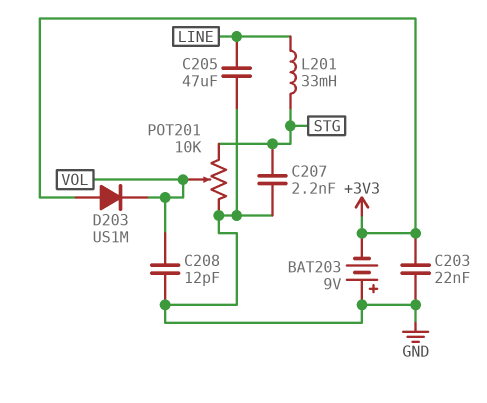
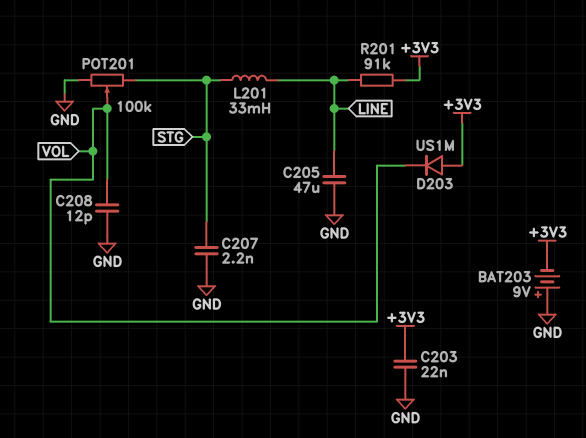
POT201: 10k (GND, STG, wiper VOL) -> 100k (GND, STG, wiper VOL)
R201: none -> 91k (+3V3, LINE)

